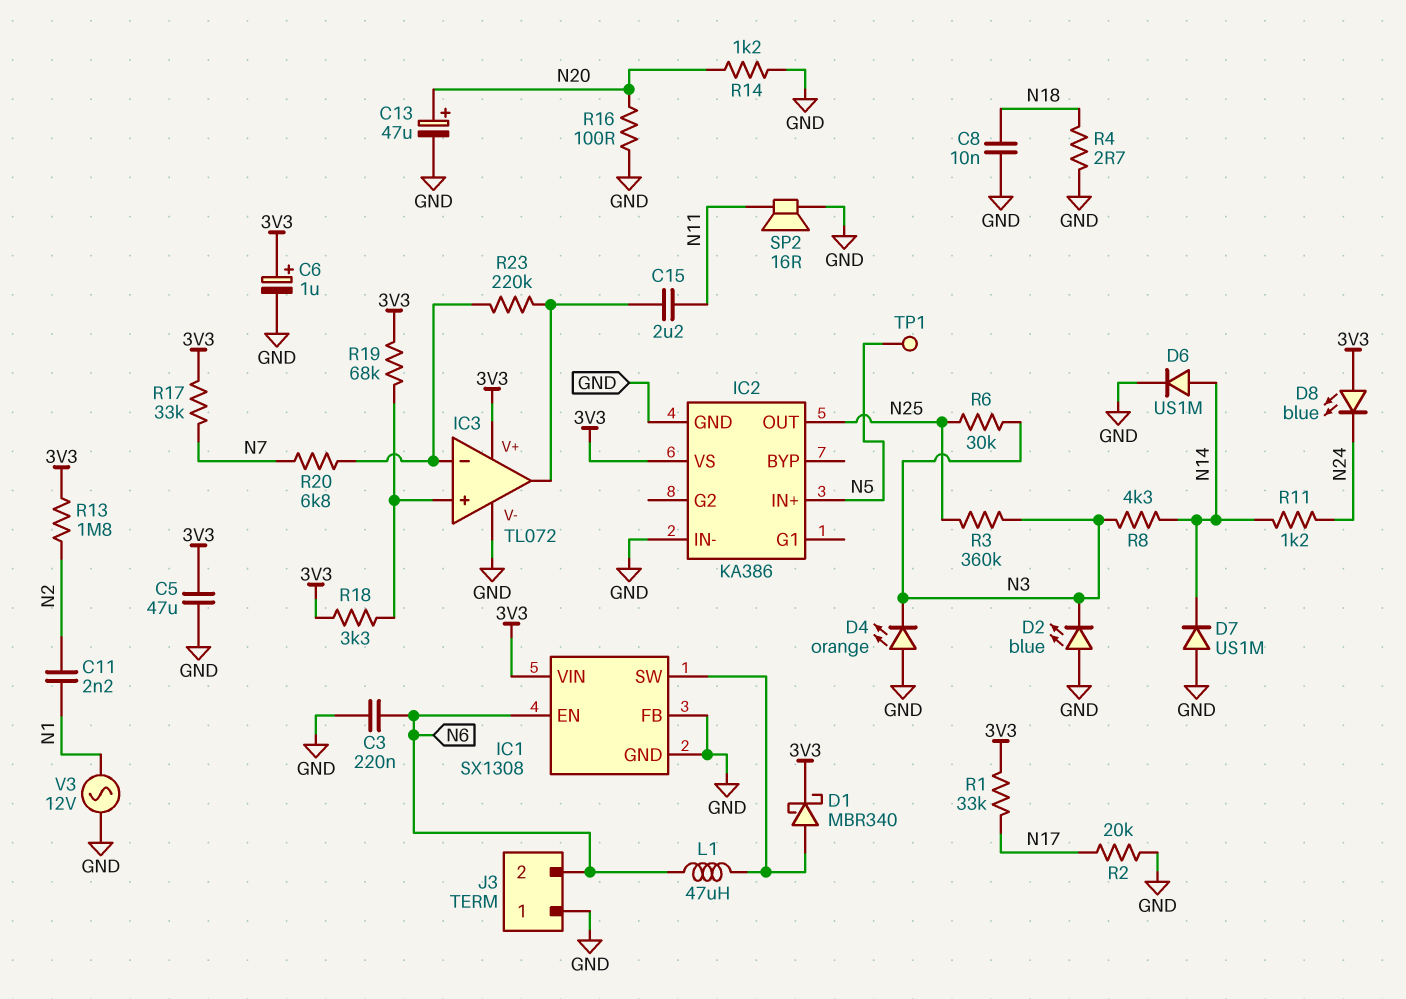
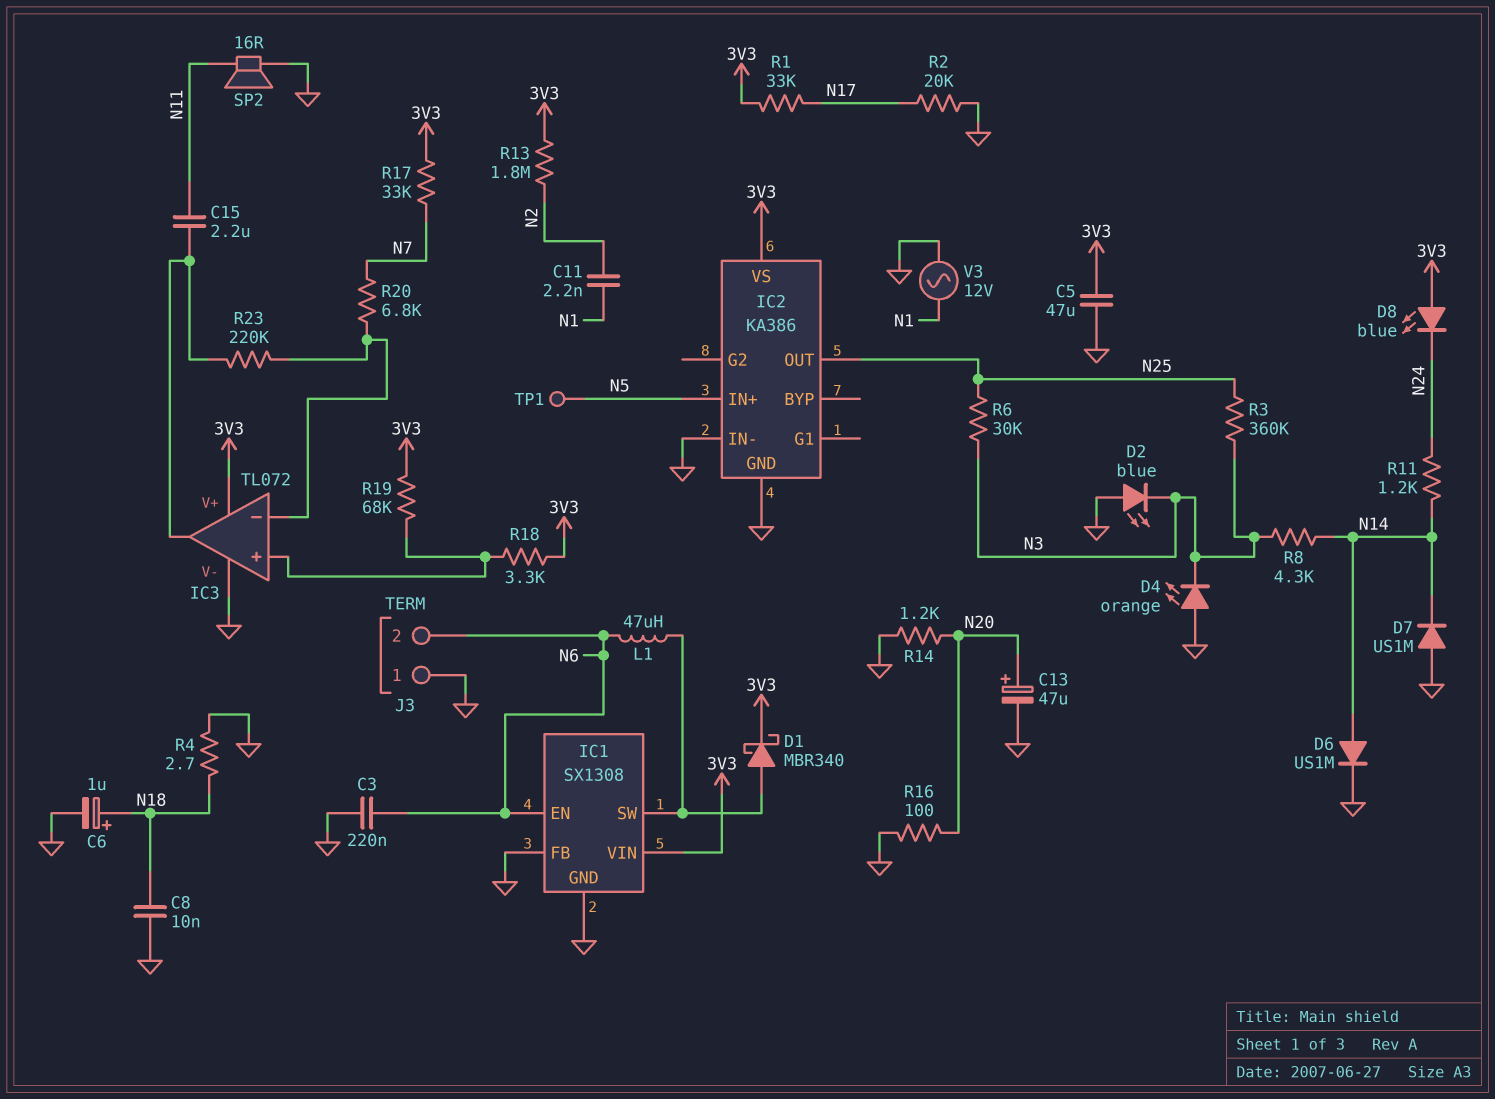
C6: 1uF (plus 3V3, minus GND) -> 1uF (plus N18, minus GND)

